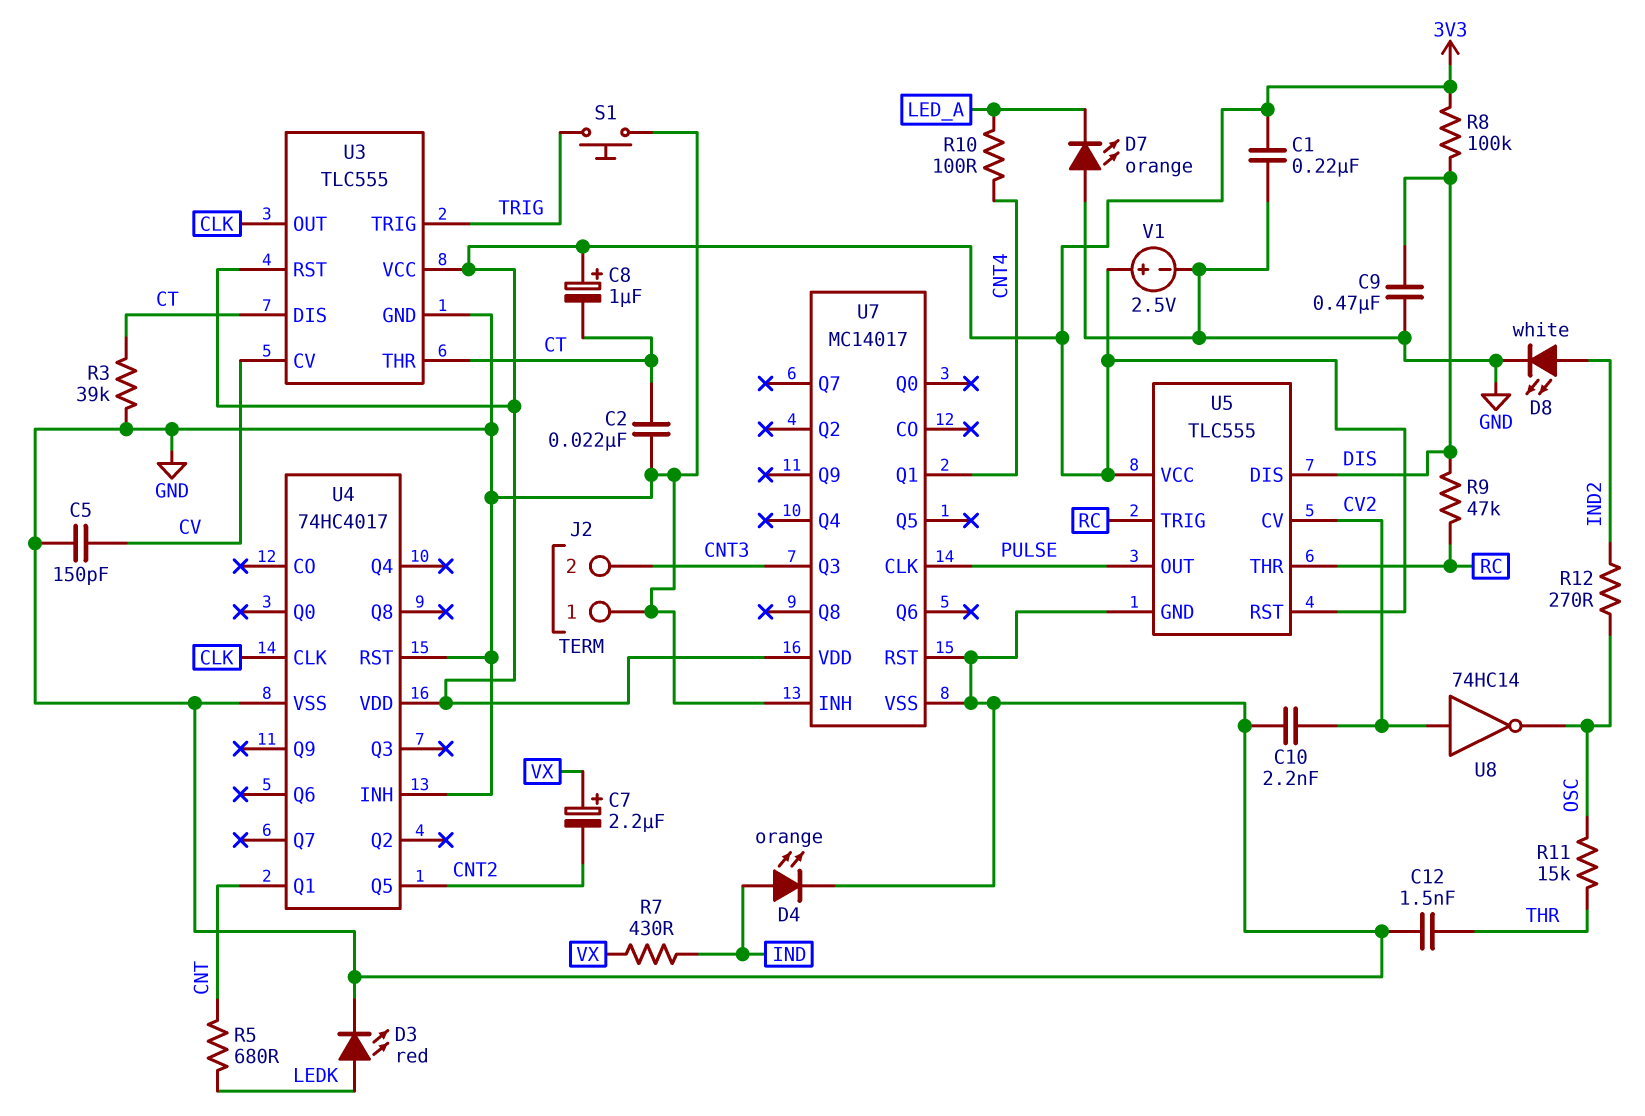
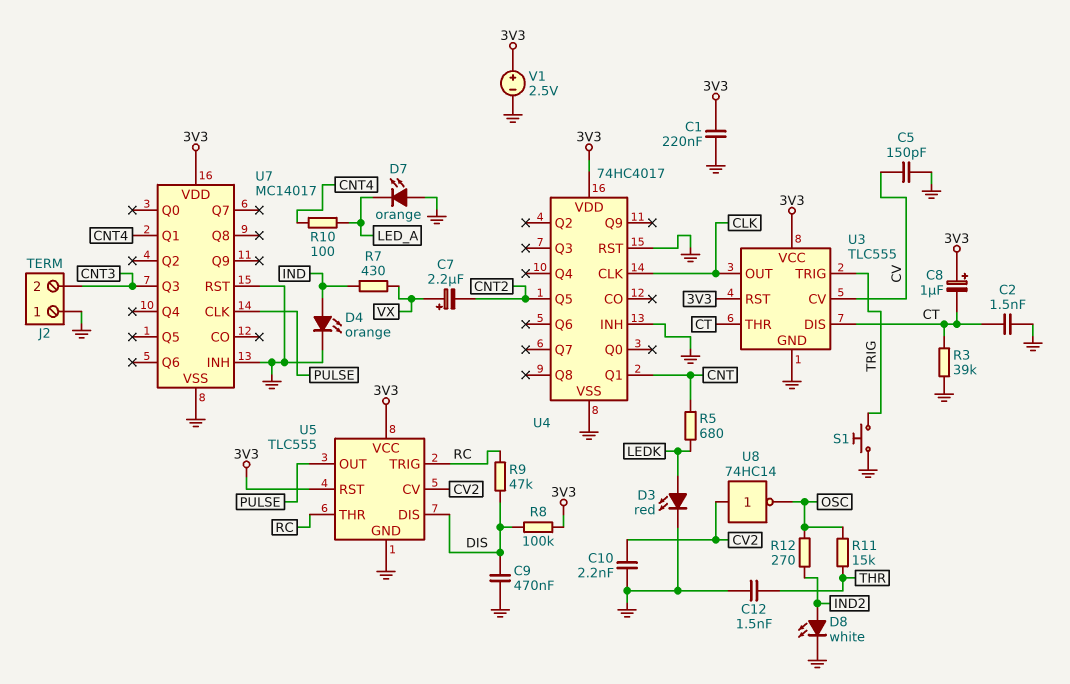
C2: 22nF (CT, GND) -> 1.5nF (CT, GND)

